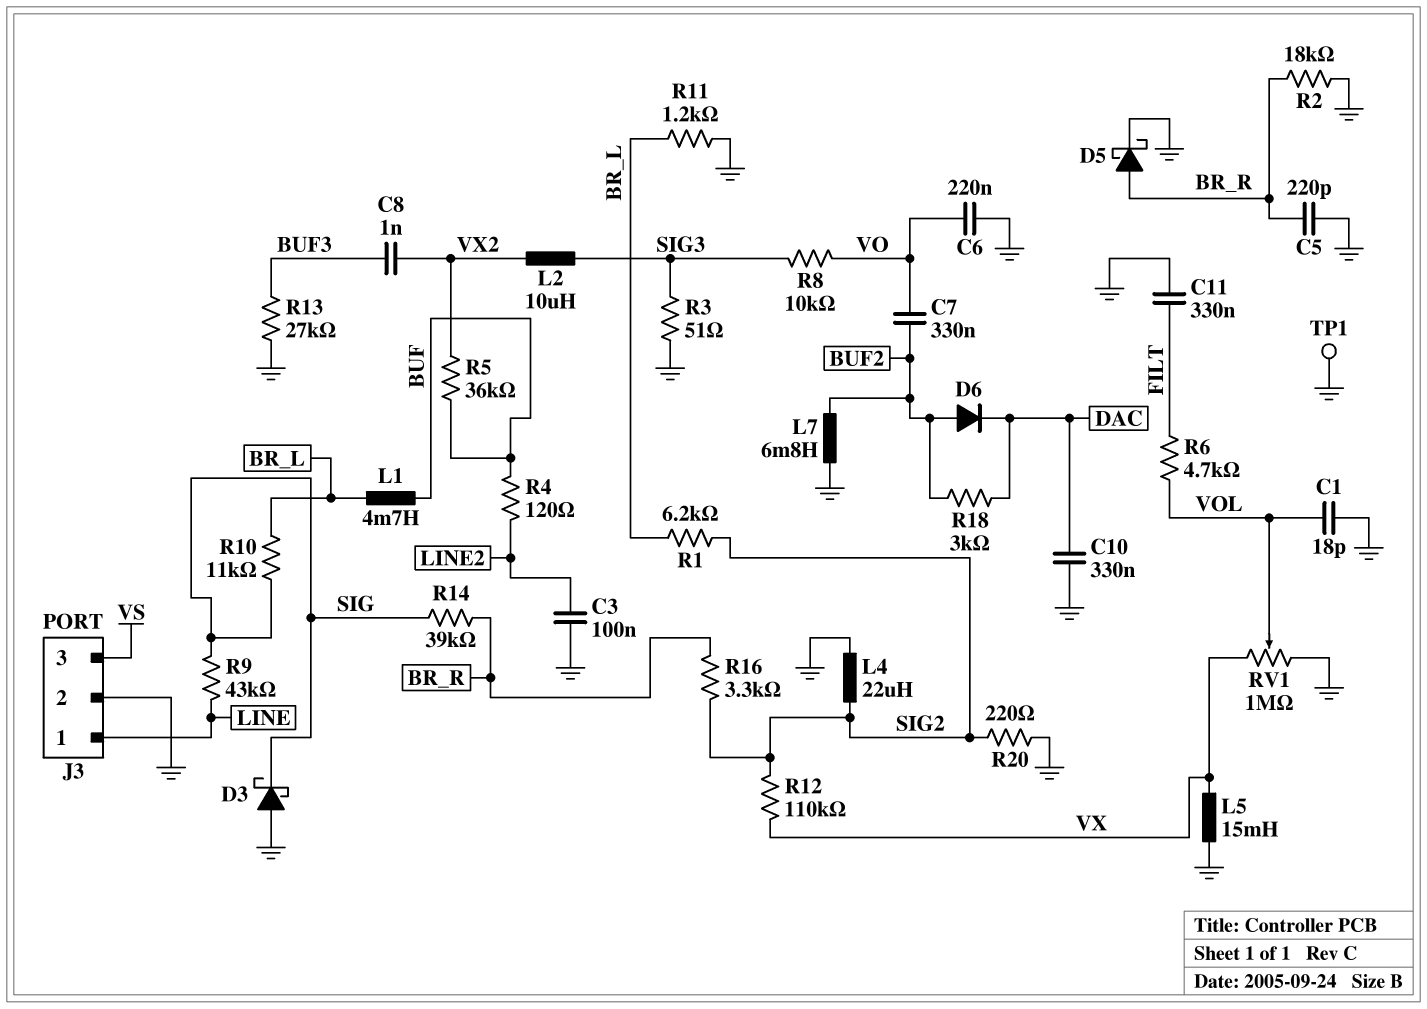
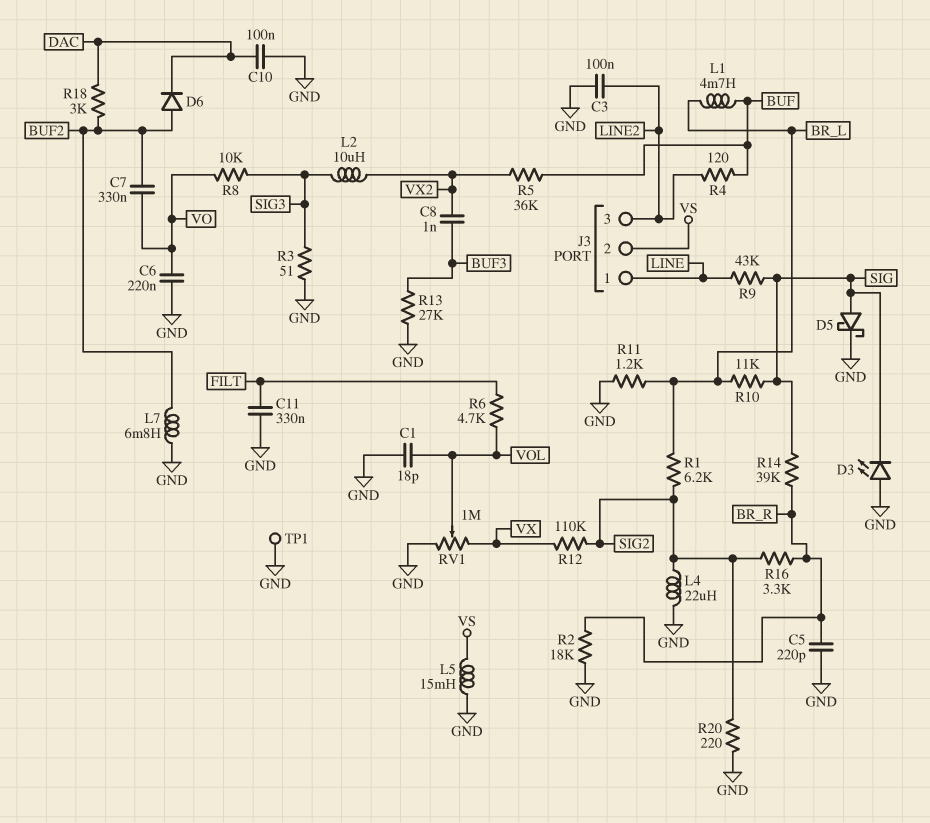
C10: 330nF (DAC, GND) -> 100nF (DAC, GND)
D3: schottky (A GND, K SIG) -> LED (A GND, K SIG)
D5: schottky (A BR_R, K GND) -> schottky (A SIG, K GND)
J3 pin 2: GND -> VS
J3 pin 3: VS -> LINE2
L5: 15mH (GND, VX) -> 15mH (GND, VS)

